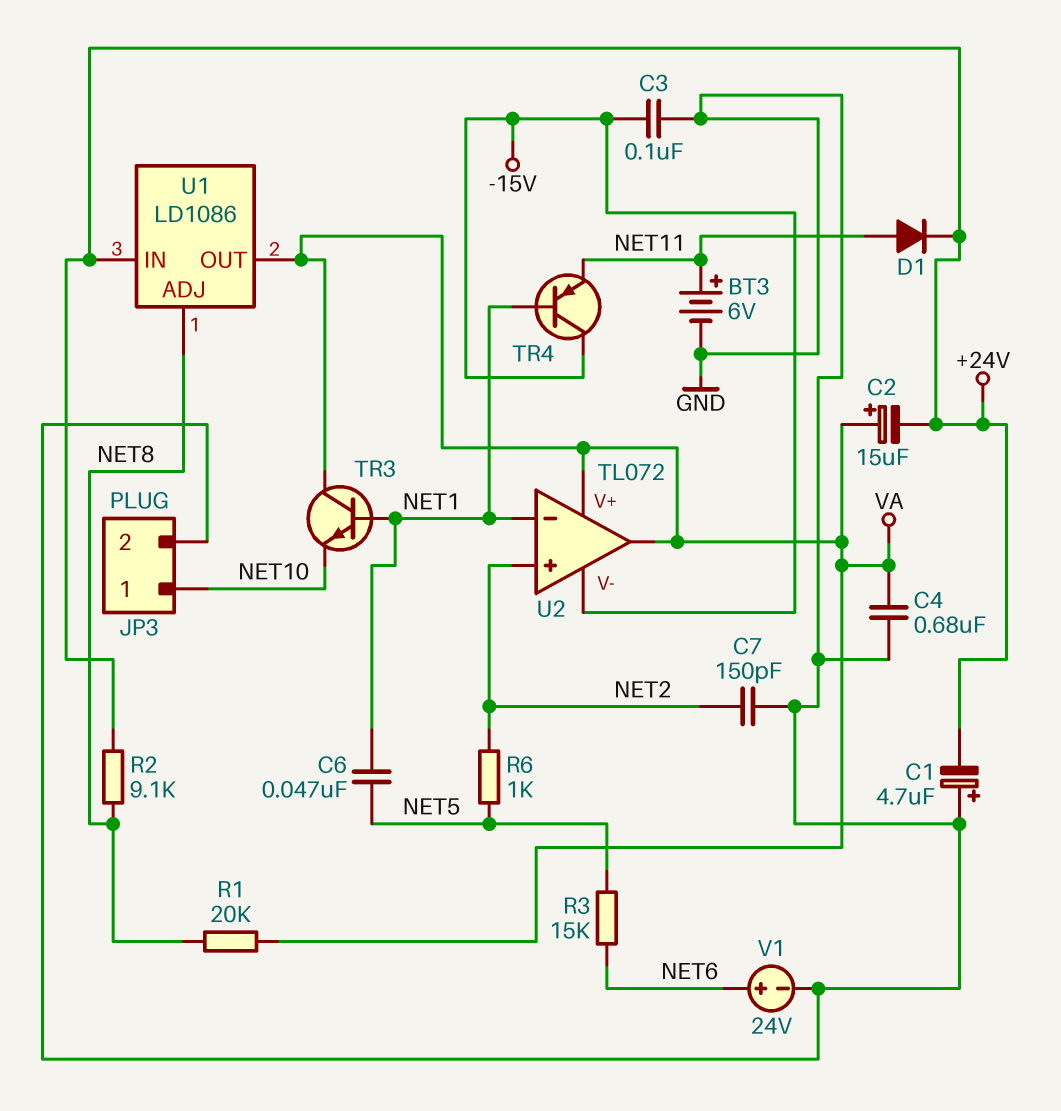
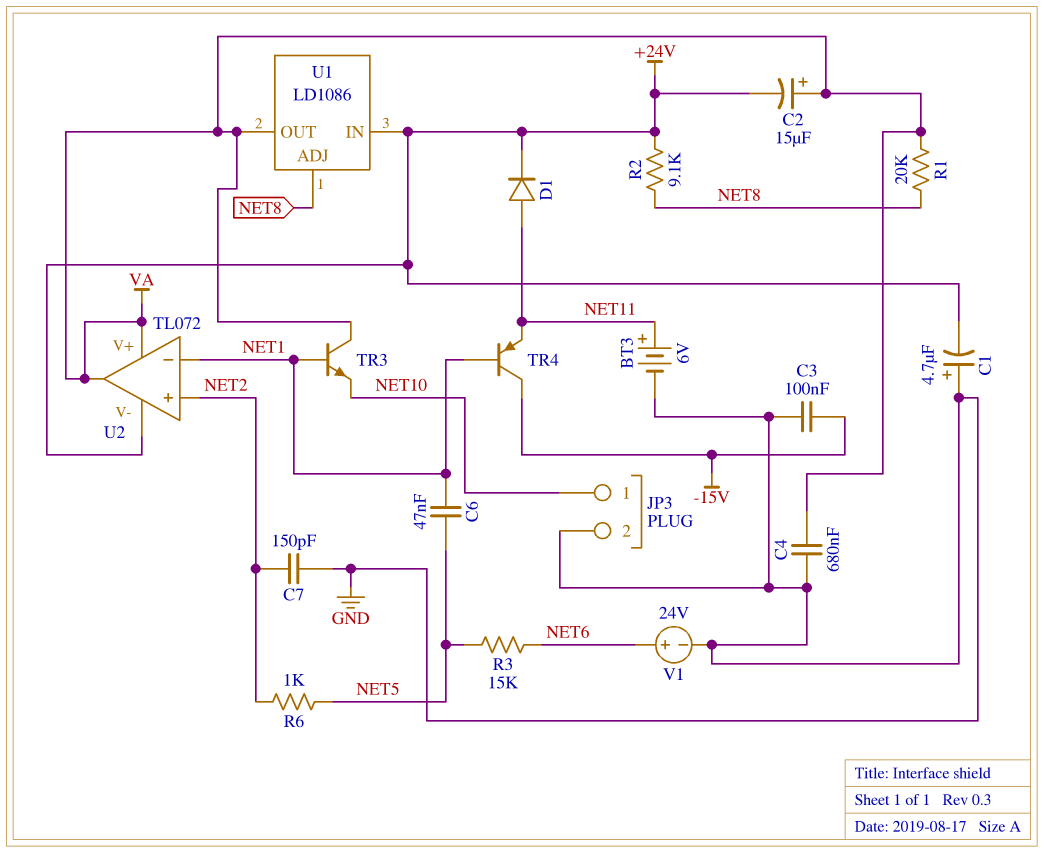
U2 pin V-: -15V -> +24V

